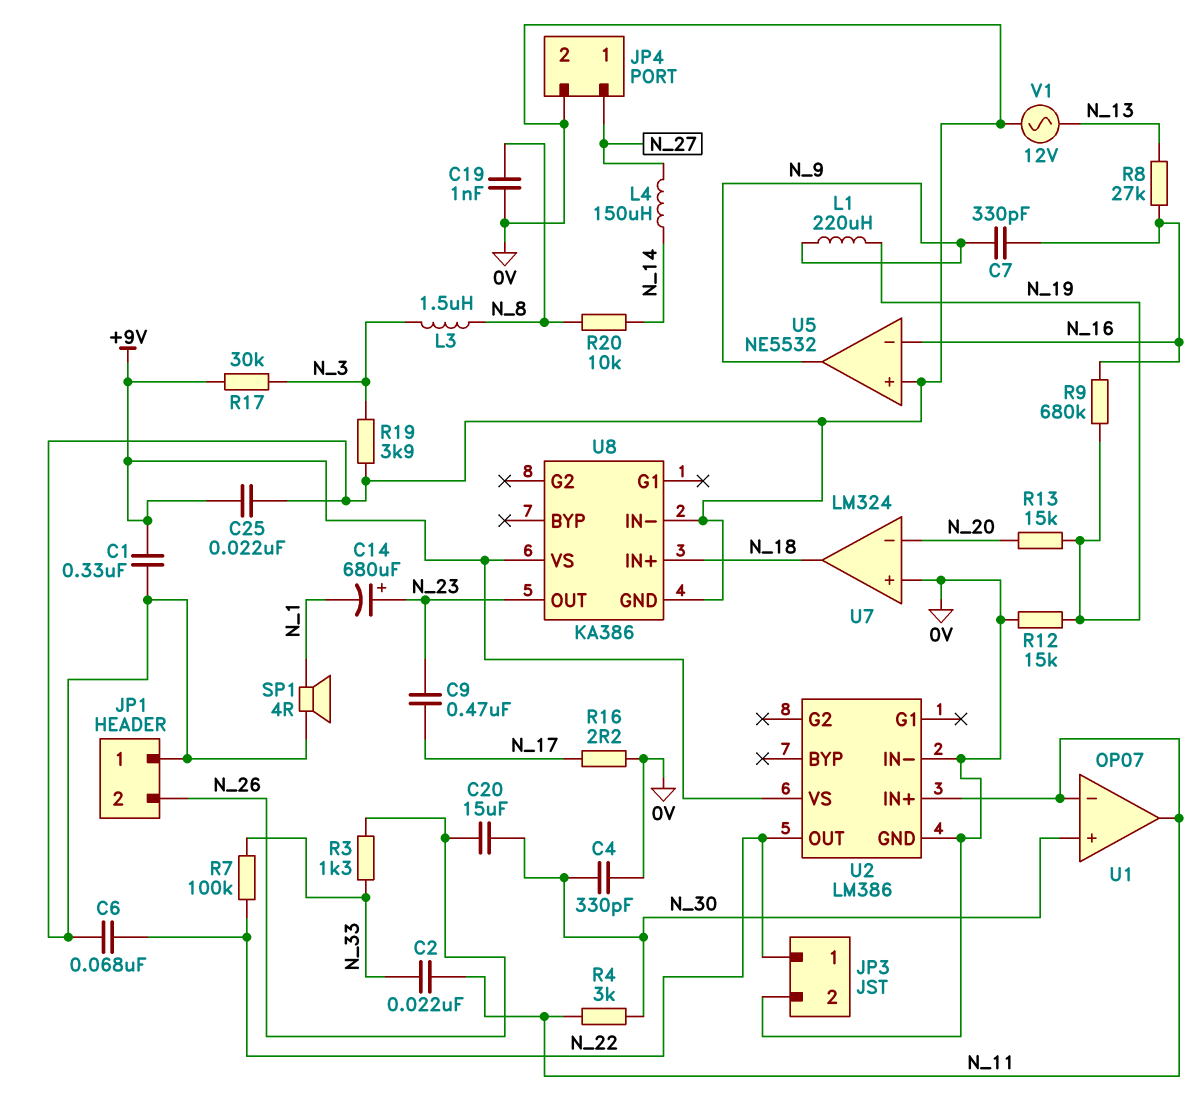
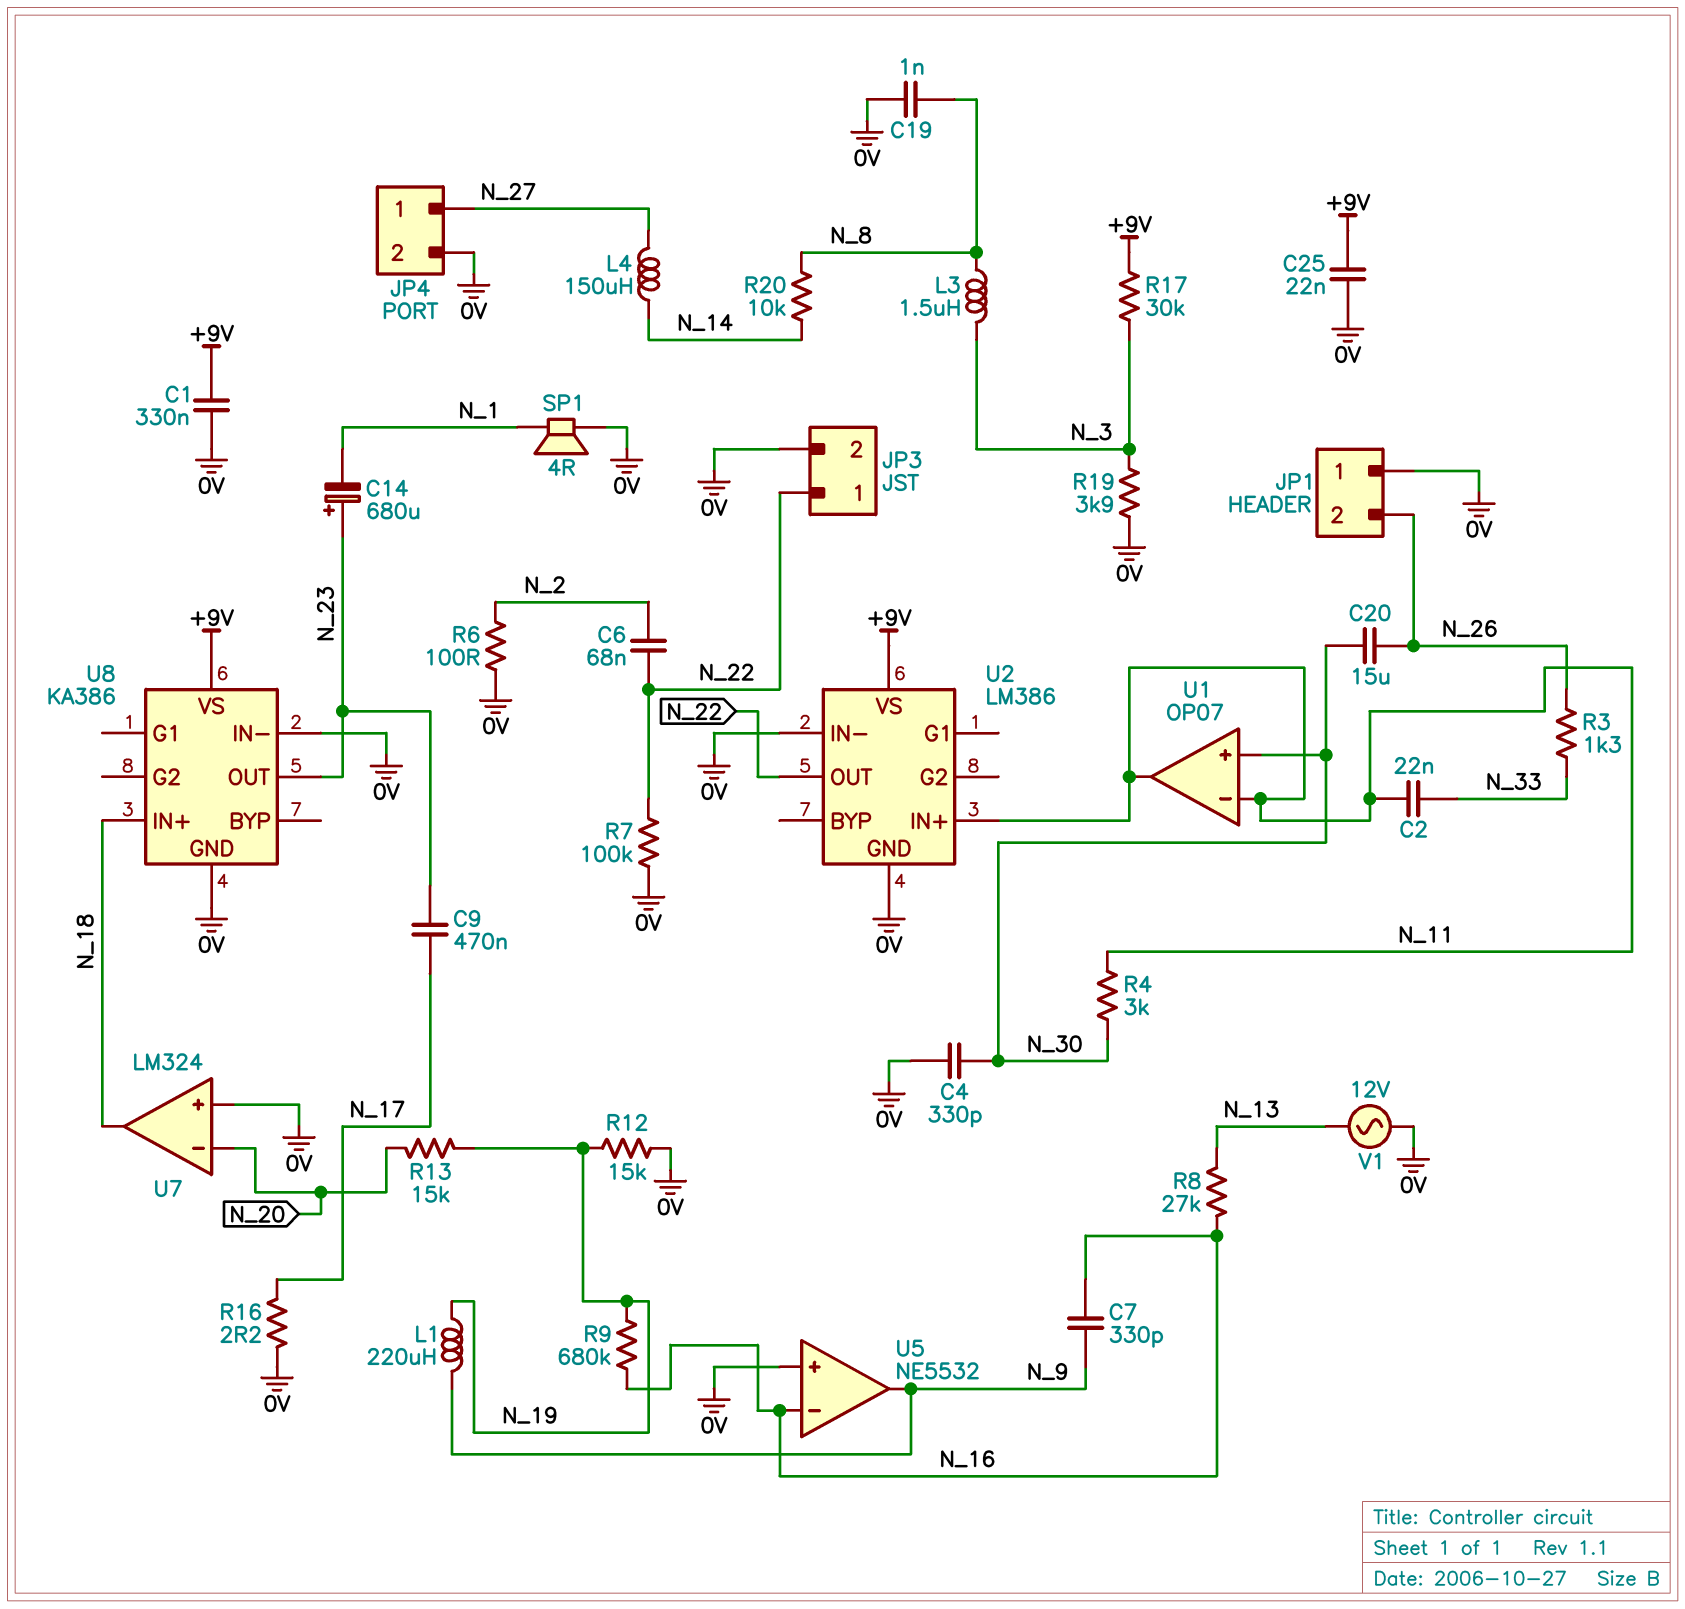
C6: 68nF (0V, N_22) -> 68nF (N_2, N_22)
R6: none -> 100 (0V, N_2)
R7: 100k (N_22, N_33) -> 100k (0V, N_22)

